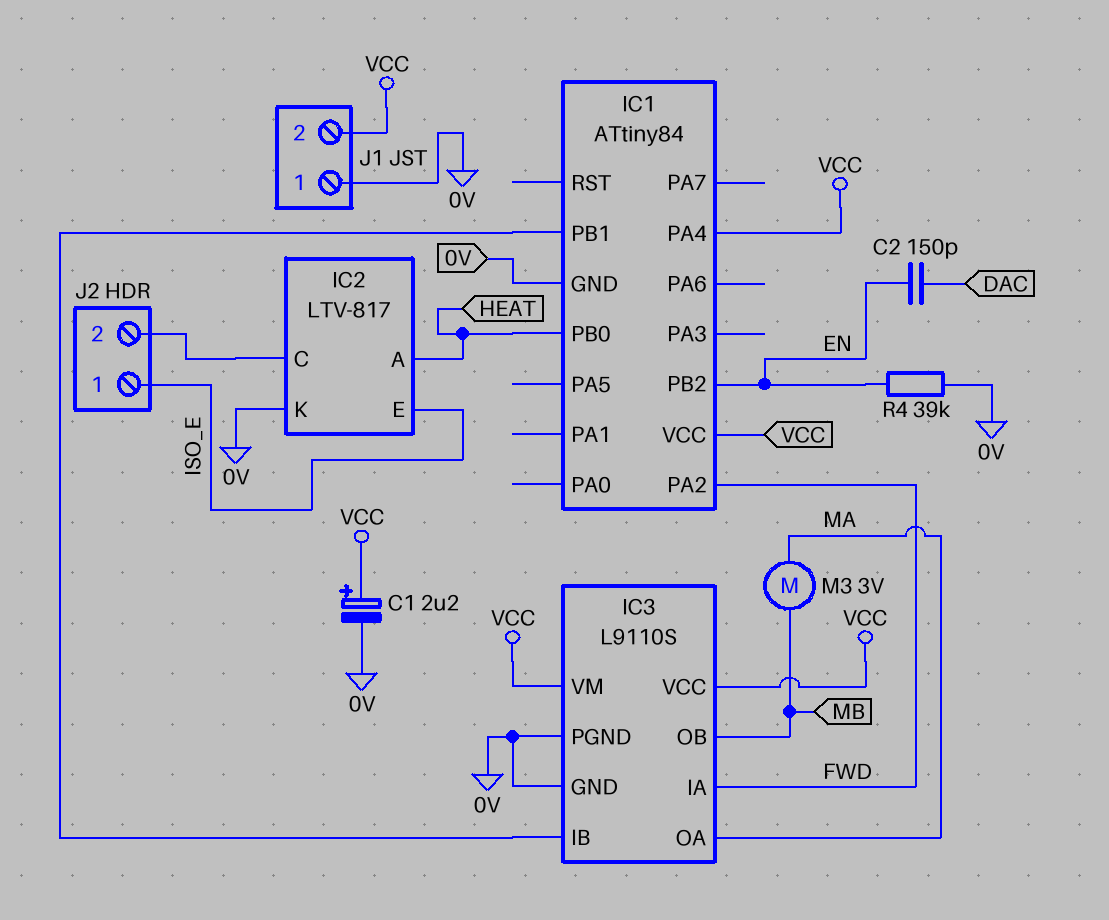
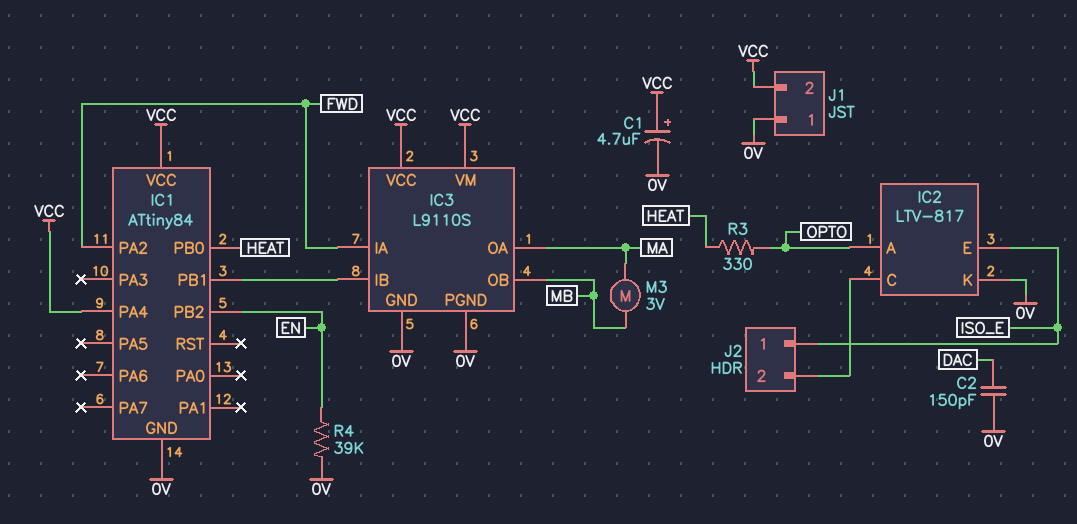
C1: 2.2uF (plus VCC, minus 0V) -> 4.7uF (plus VCC, minus 0V)
C2: 150pF (DAC, EN) -> 150pF (0V, DAC)
IC2 pin A: HEAT -> OPTO
R3: none -> 330 (HEAT, OPTO)

